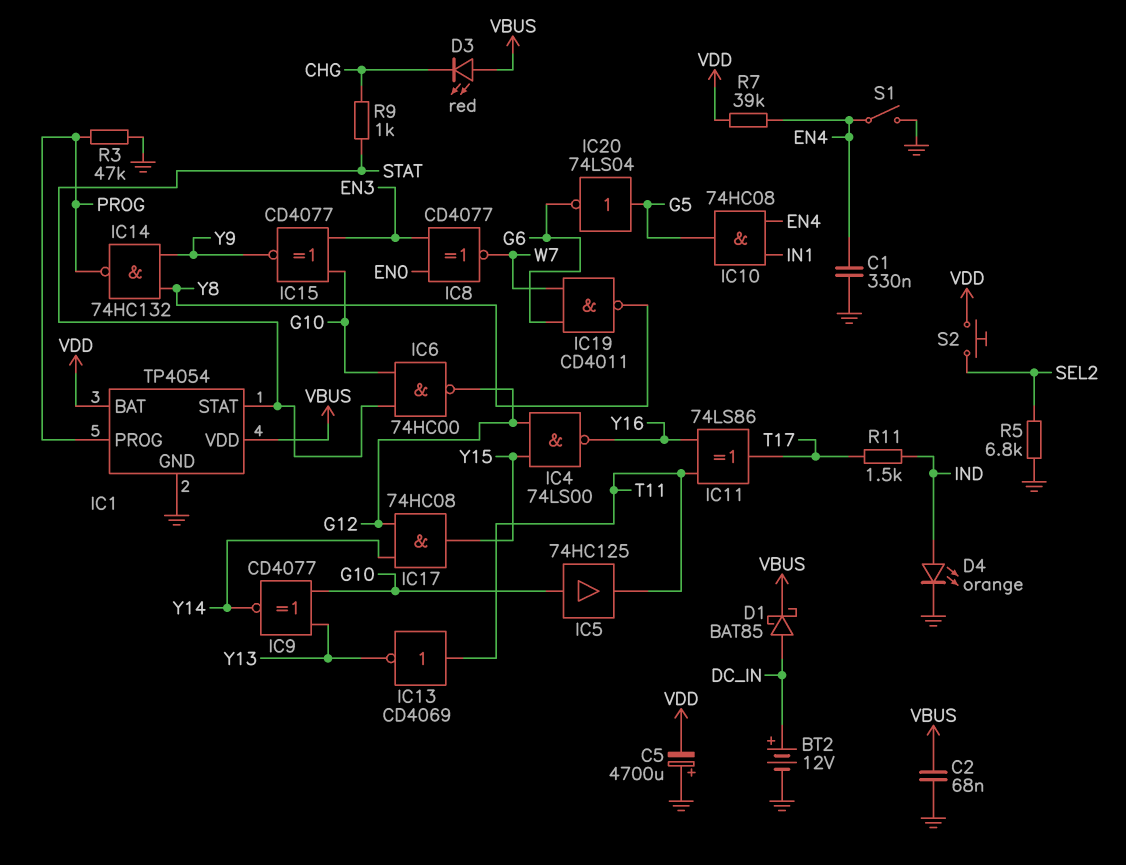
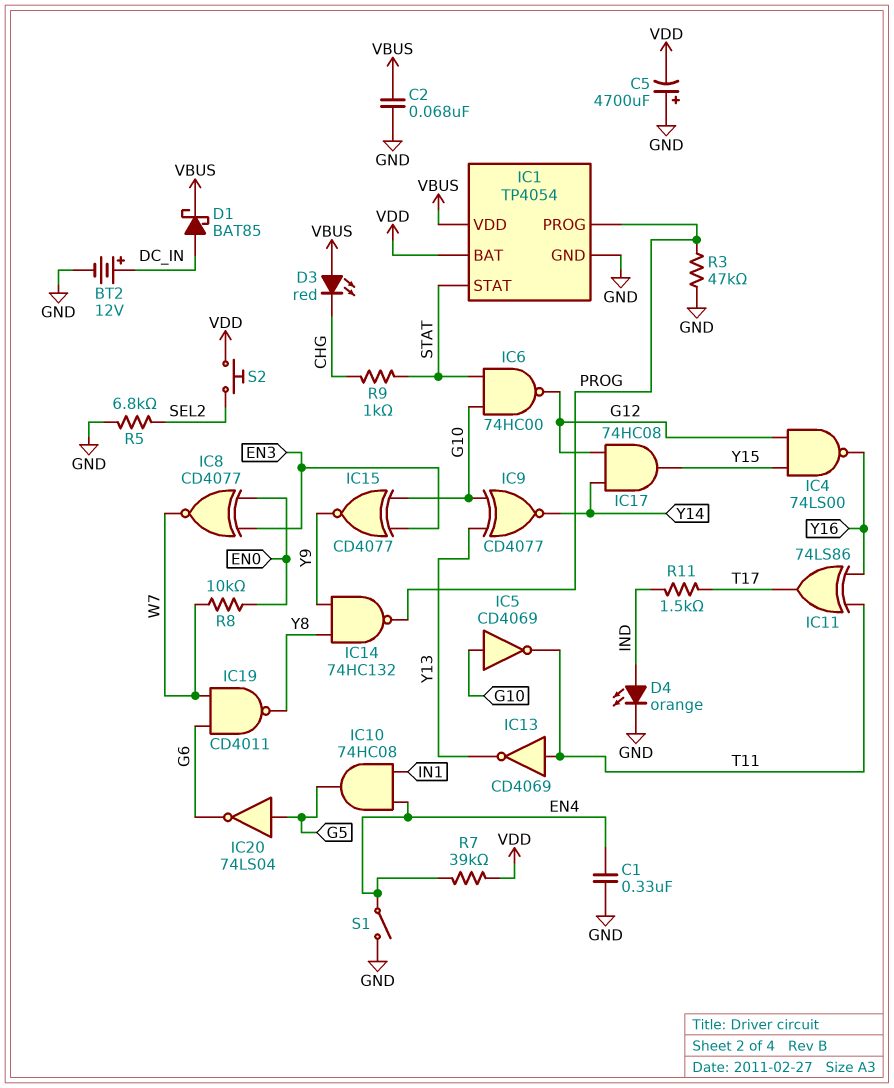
IC5: buffer 74HC125 (in G10, out T11) -> NOT CD4069 (in G10, out T11)
R8: none -> 10k (EN0, W7)

